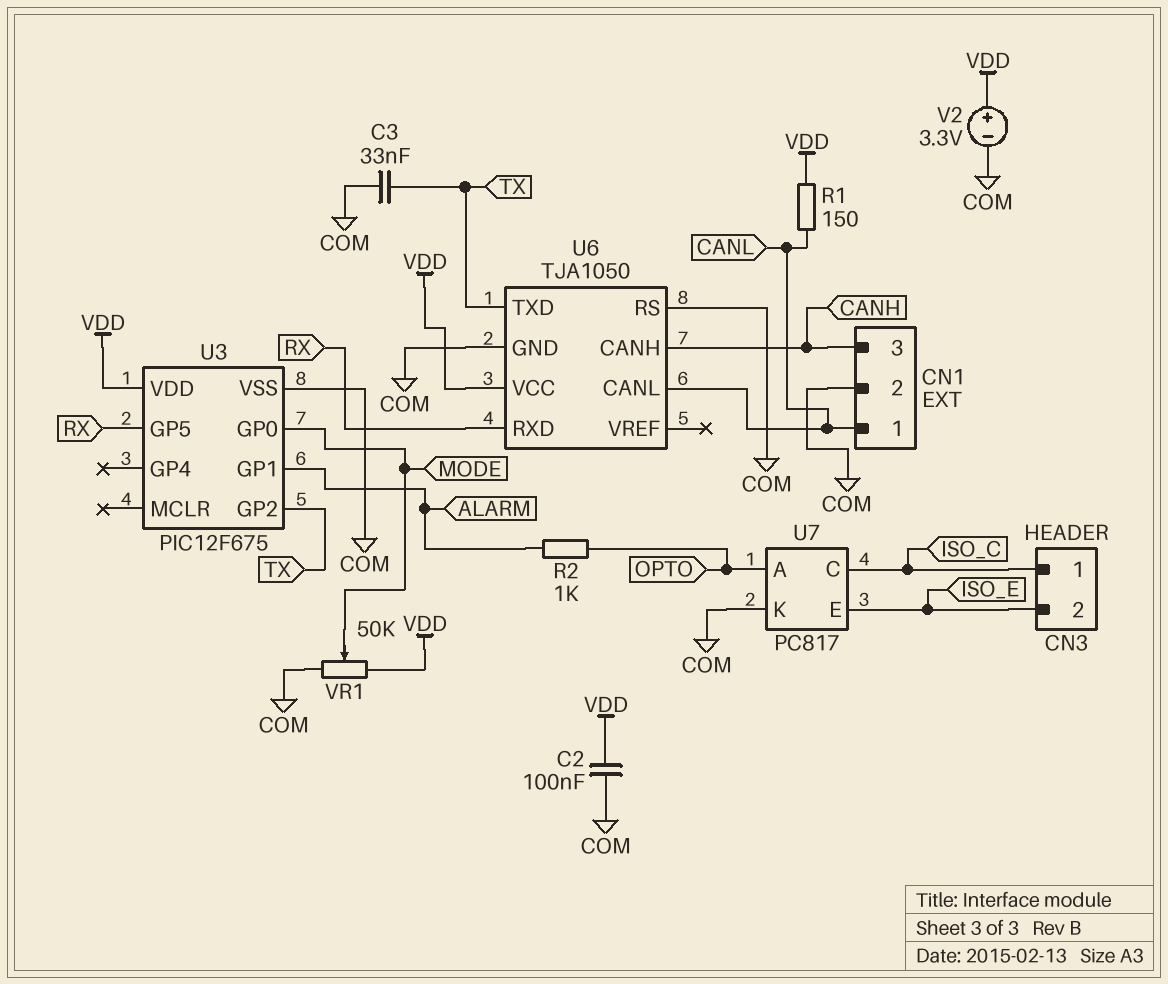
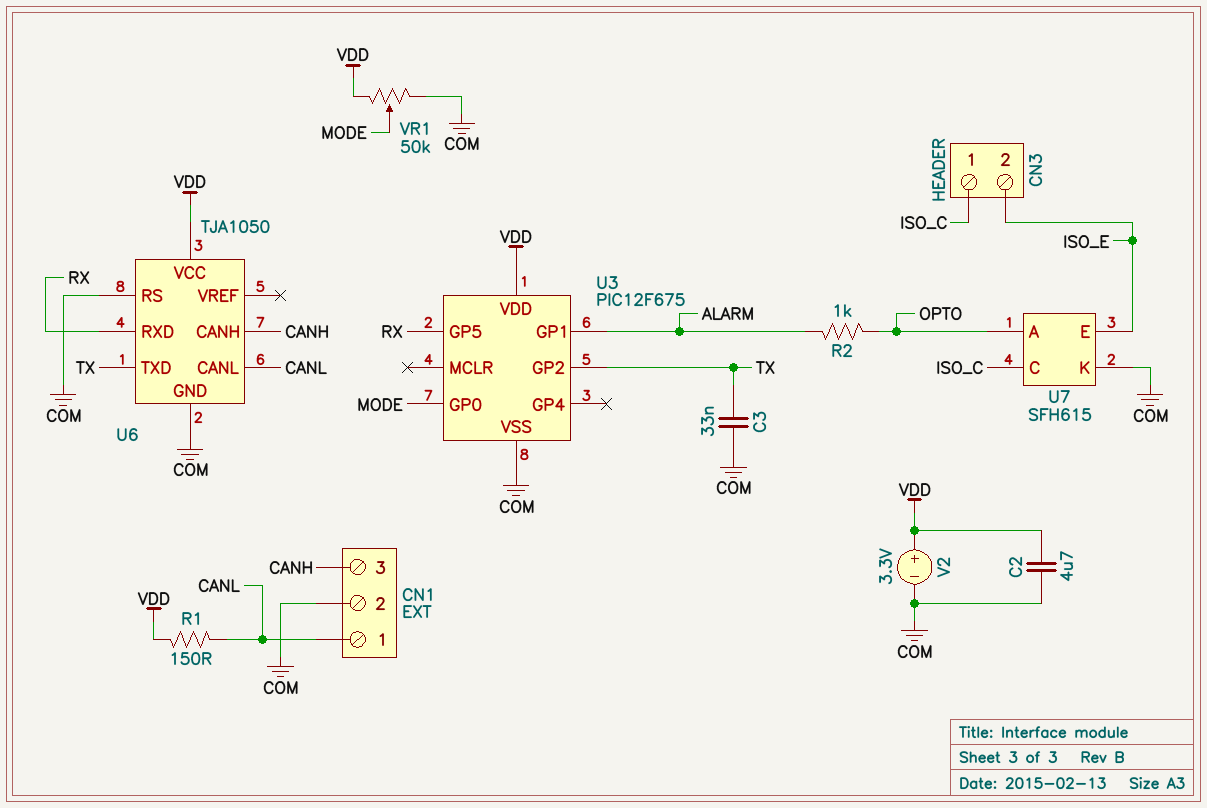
C2: 100nF (COM, VDD) -> 4.7uF (COM, VDD)
U7: PC817 -> SFH615

